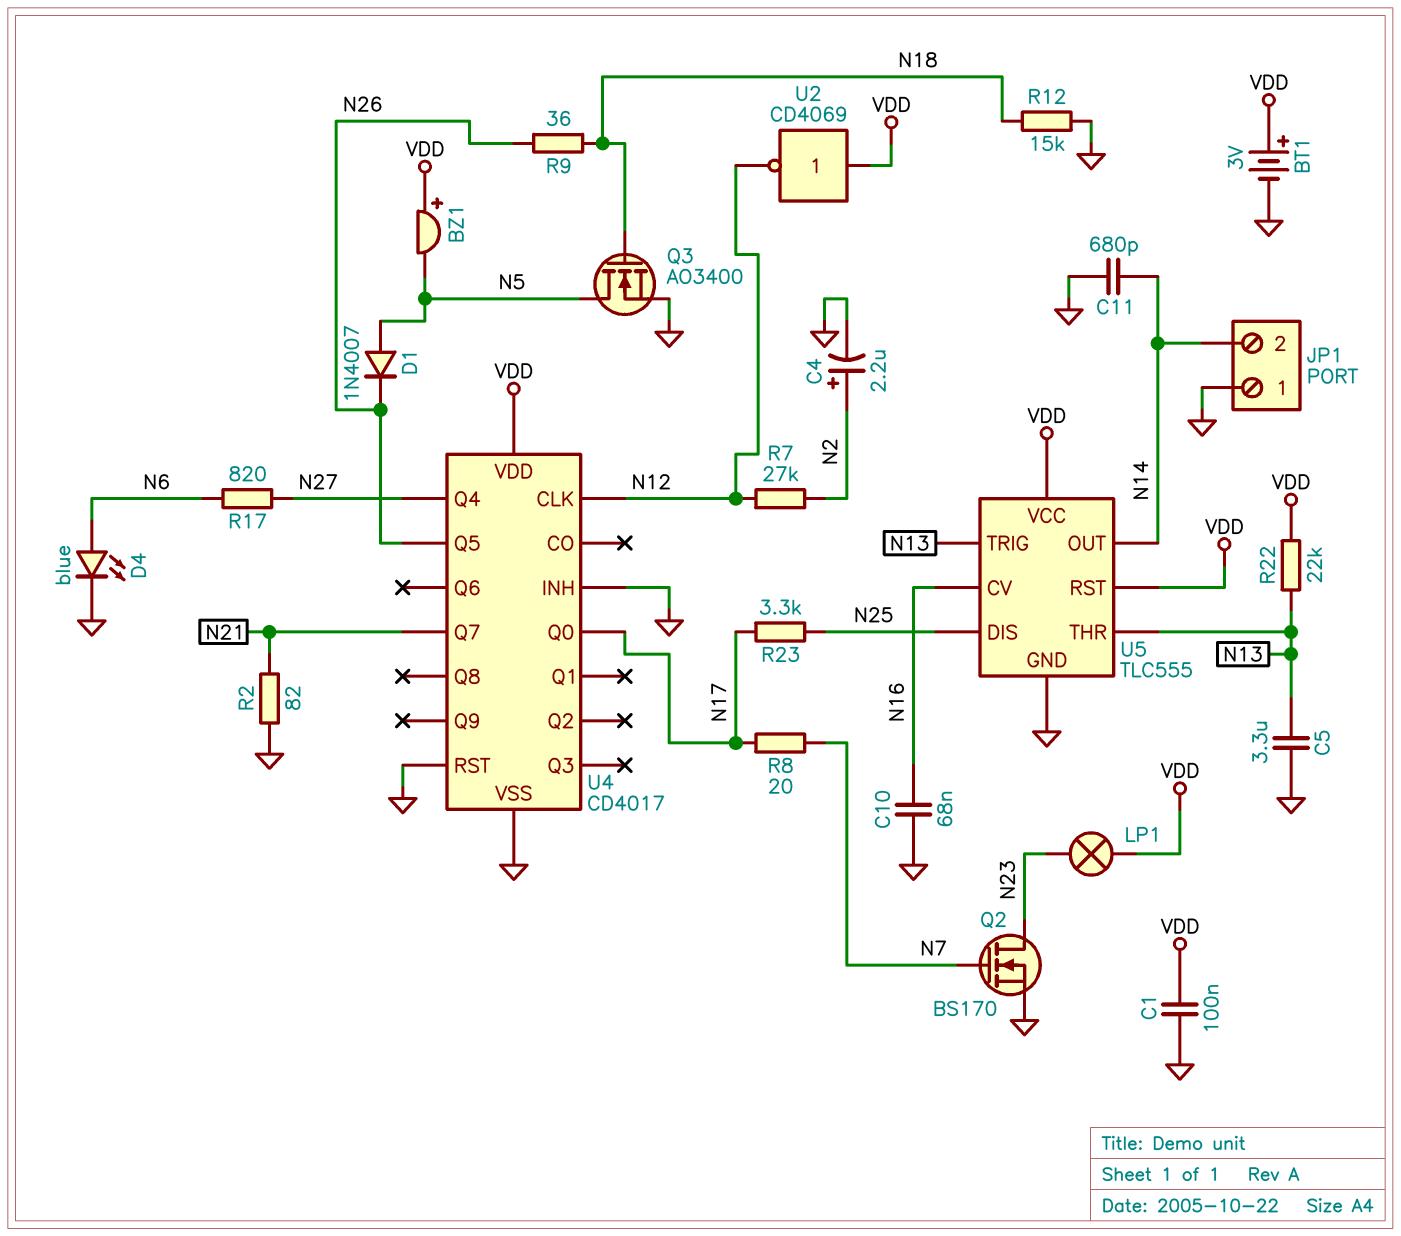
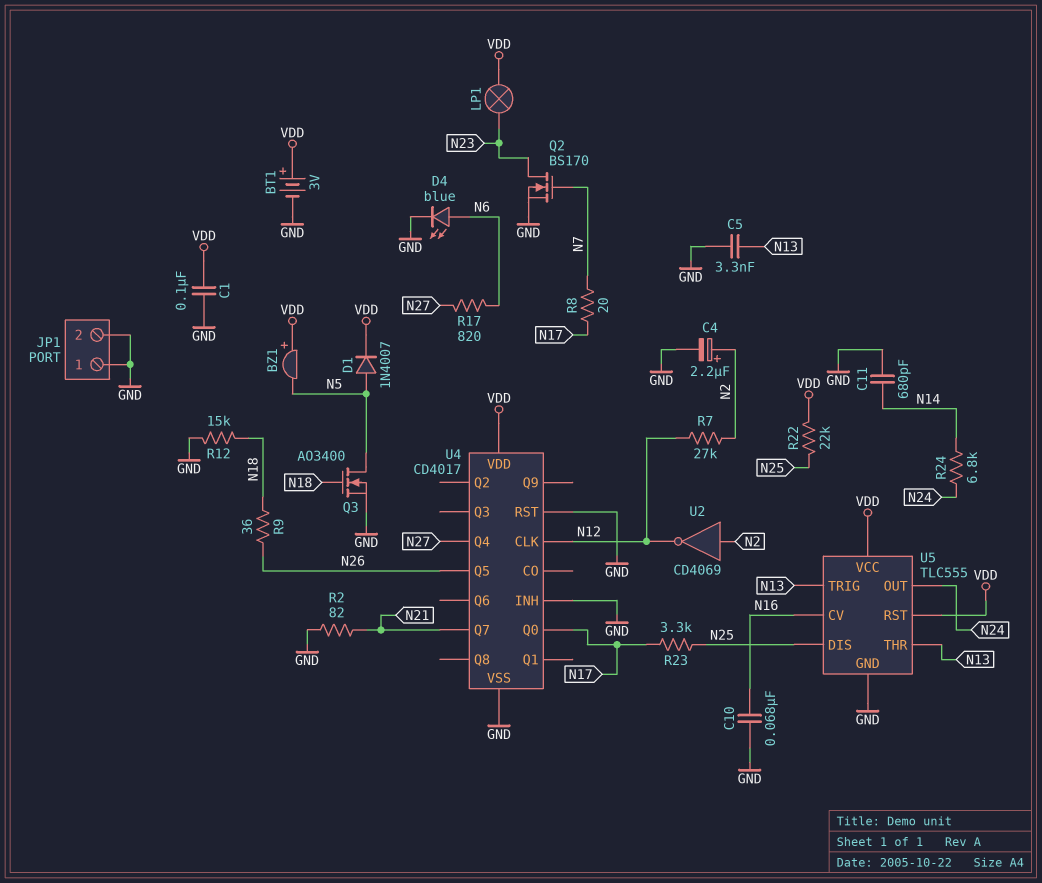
C5: 3.3uF (GND, N13) -> 3.3nF (GND, N13)
D1: diode 1N4007 (A N5, K N26) -> diode 1N4007 (A N5, K VDD)
JP1 pin 2: N14 -> GND
R22: 22k (N13, VDD) -> 22k (N25, VDD)
R24: none -> 6.8k (N14, N24)
U2: NOT CD4069 (in VDD, out N12) -> NOT CD4069 (in N2, out N12)
U5 pin OUT: N14 -> N24

